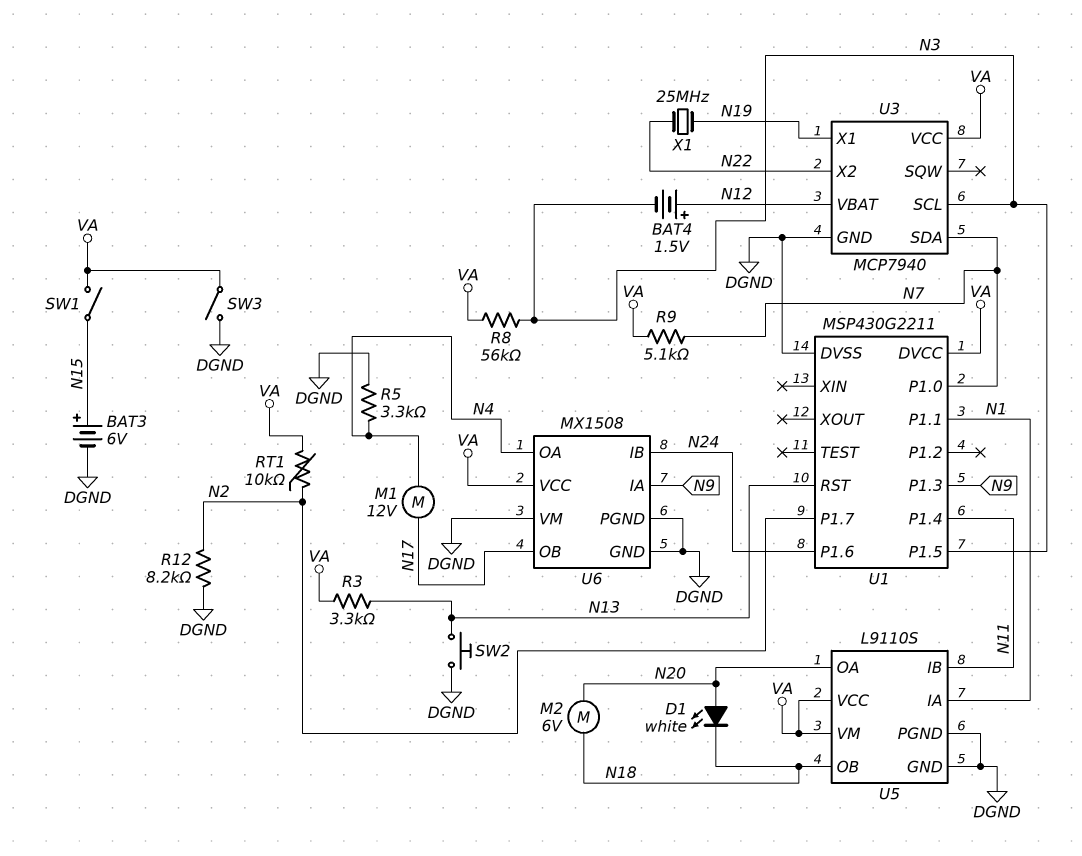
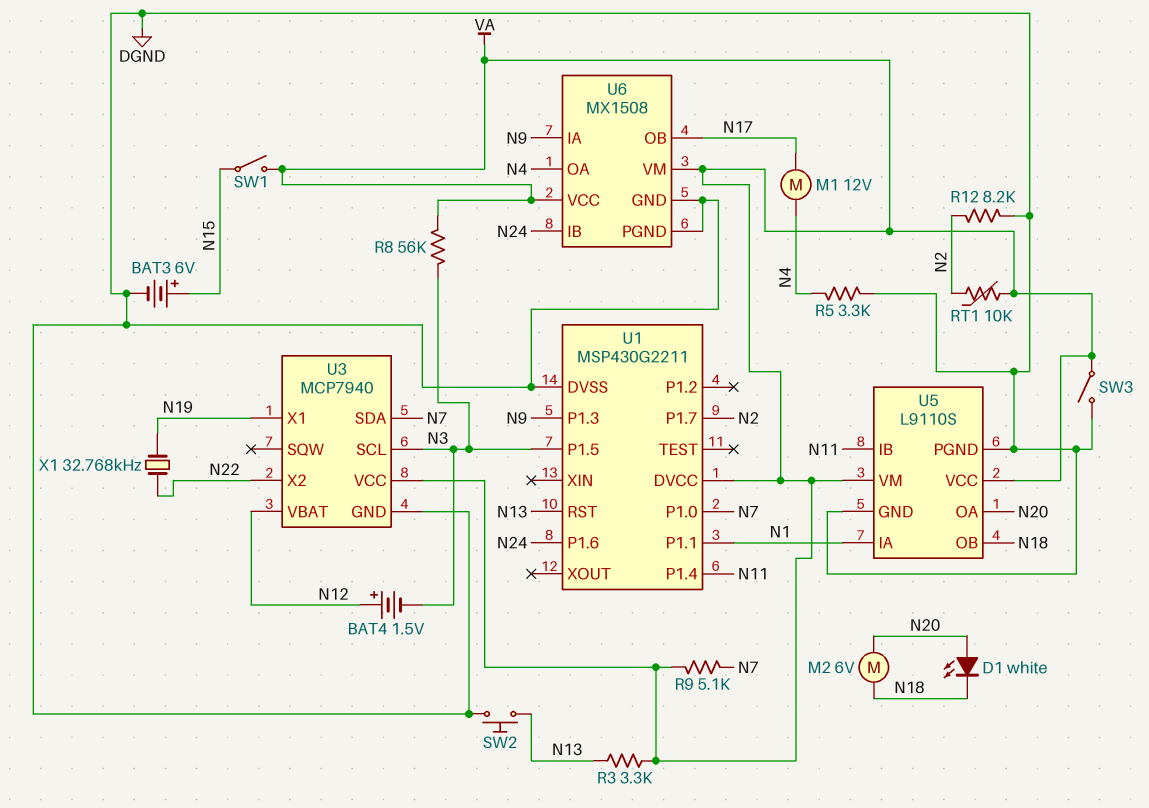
U6 pin VM: DGND -> VA
X1: 25MHz (N19, N22) -> 32.768kHz (N19, N22)

